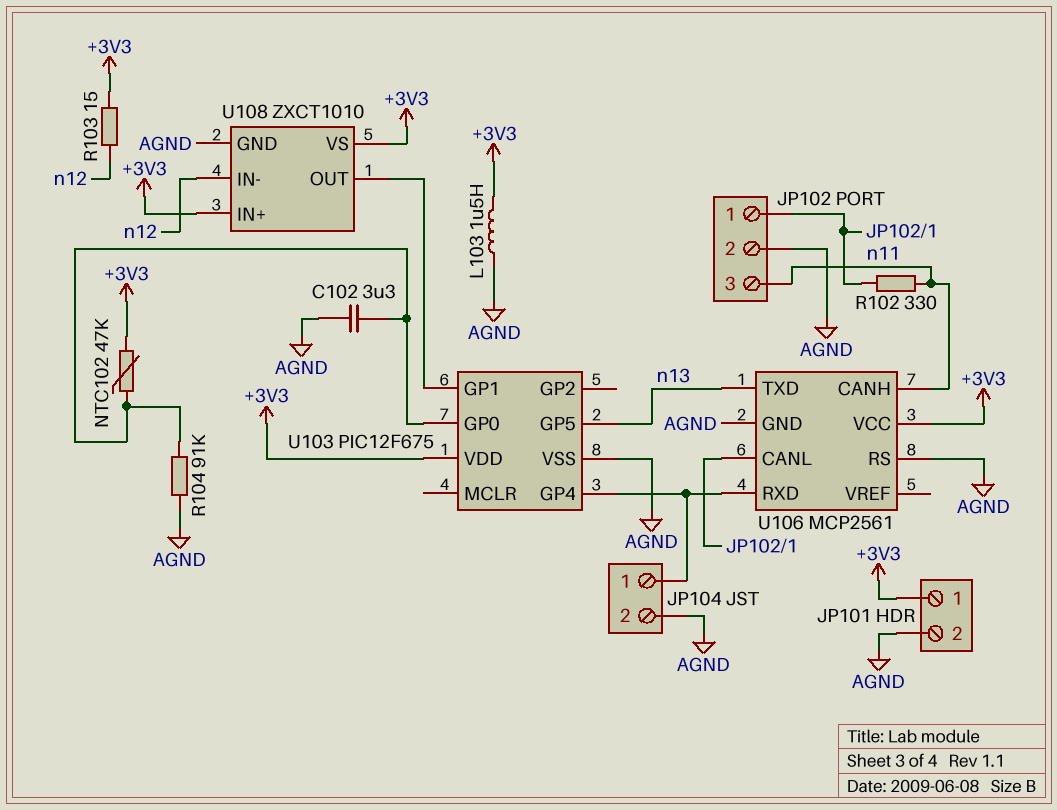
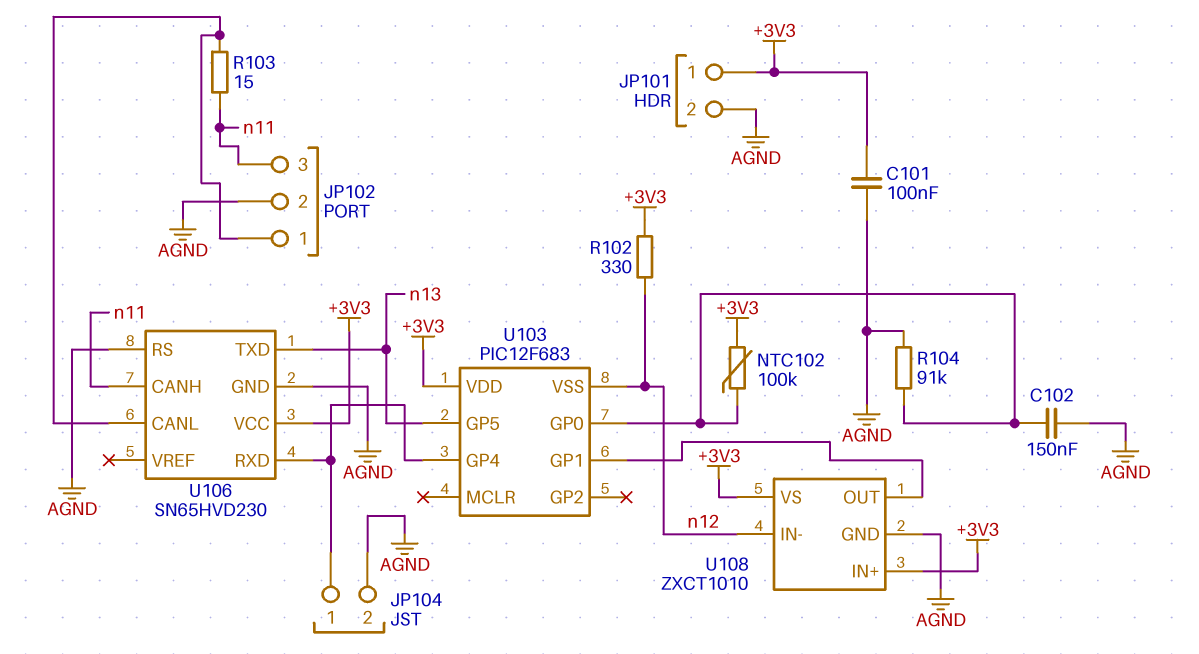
C101: none -> 100nF (+3V3, AGND)
C102: 3.3uF (AGND, U103/GP0) -> 150nF (AGND, U103/GP0)
L103: 1.5uH (+3V3, AGND) -> none
NTC102: 47k (+3V3, U103/GP0) -> 100k (+3V3, U103/GP0)
R102: 330 (JP102/1, n11) -> 330 (+3V3, n12)
R103: 15 (+3V3, n12) -> 15 (JP102/1, n11)
U103: PIC12F675 -> PIC12F683
U103 pin VSS: AGND -> n12
U106: MCP2561 -> SN65HVD230

